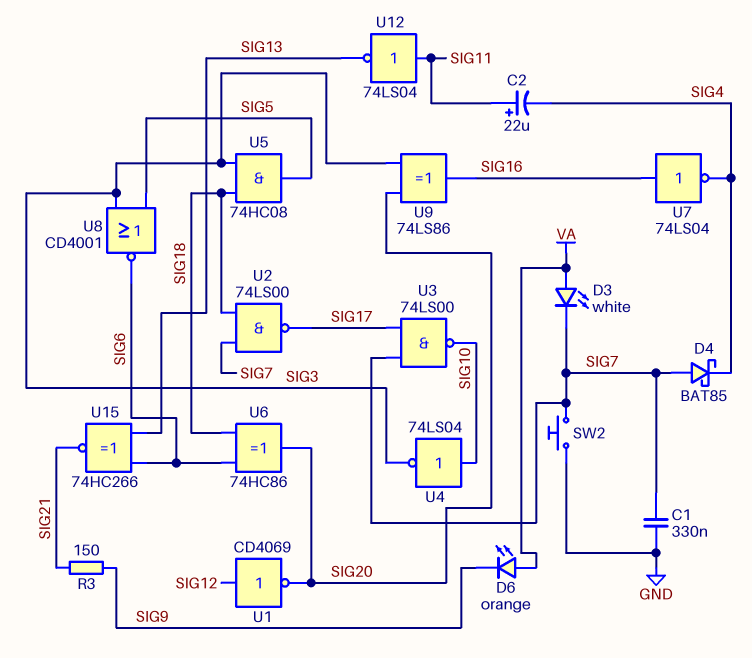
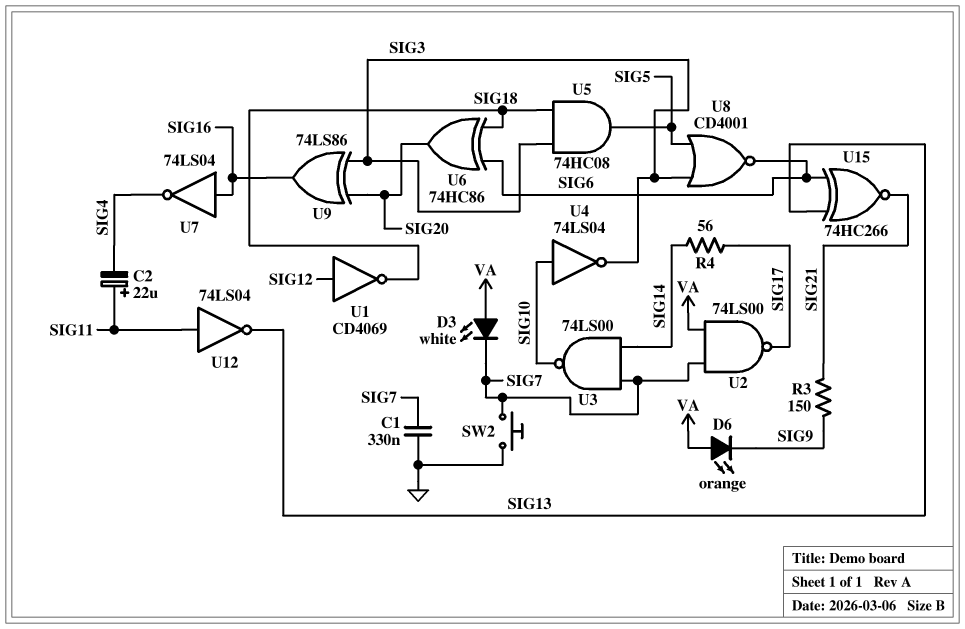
D4: schottky BAT85 (A SIG7, K SIG4) -> none
R4: none -> 56 (SIG14, SIG17)
U1: NOT CD4069 (in SIG12, out SIG20) -> NOT CD4069 (in SIG12, out SIG18)
U2: NAND 74LS00 (in SIG7, in SIG18, out SIG17) -> NAND 74LS00 (in SIG7, in VA, out SIG17)
U3: NAND 74LS00 (in SIG7, in SIG17, out SIG10) -> NAND 74LS00 (in SIG7, in SIG14, out SIG10)

